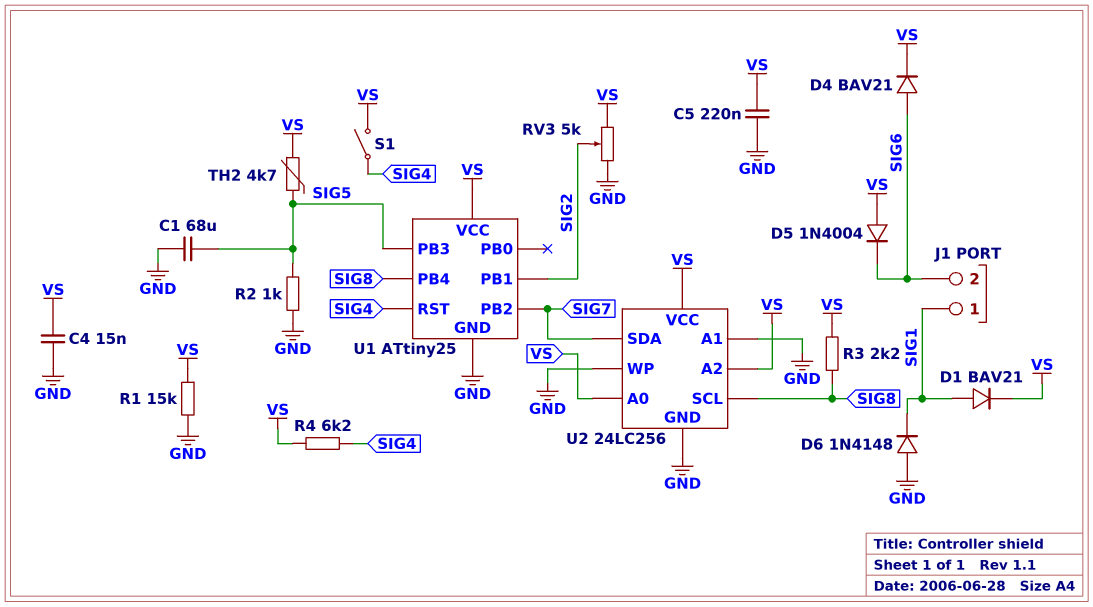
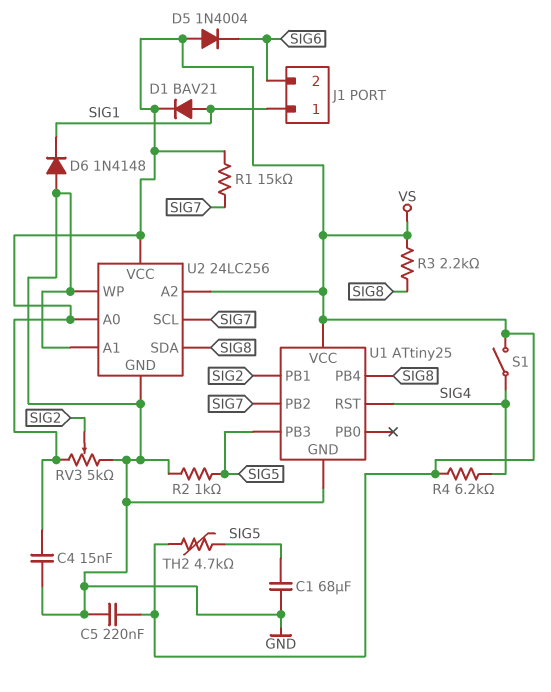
D4: diode BAV21 (A SIG6, K VS) -> none
R1: 15k (GND, VS) -> 15k (SIG7, VS)
U2 pin SCL: SIG8 -> SIG7
U2 pin SDA: SIG7 -> SIG8

